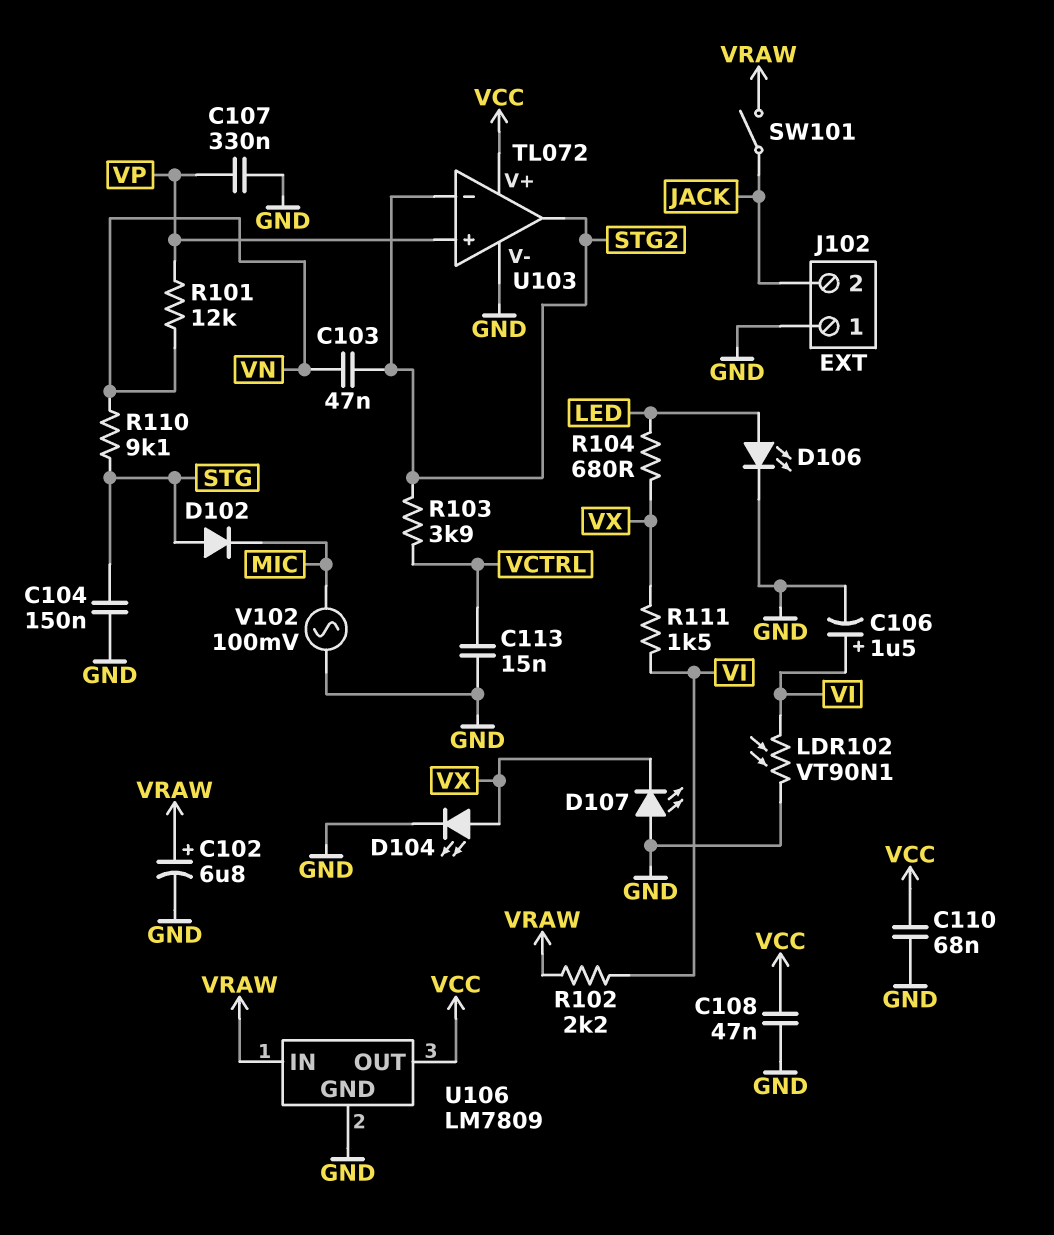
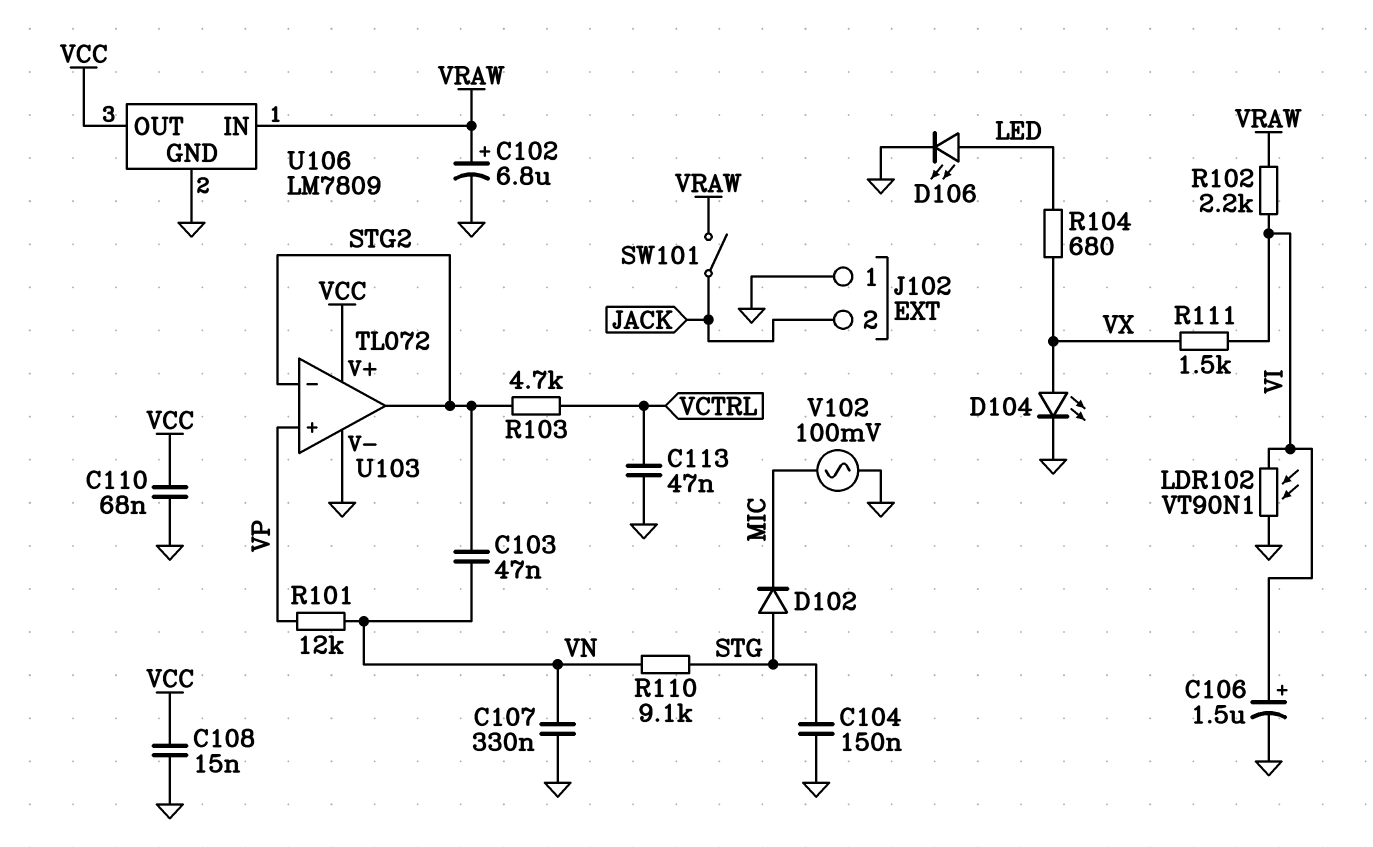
C107: 330nF (GND, VP) -> 330nF (GND, VN)
C108: 47nF (GND, VCC) -> 15nF (GND, VCC)
C113: 15nF (GND, VCTRL) -> 47nF (GND, VCTRL)
D107: LED (A GND, K VX) -> none
R103: 3.9k (STG2, VCTRL) -> 4.7k (STG2, VCTRL)

